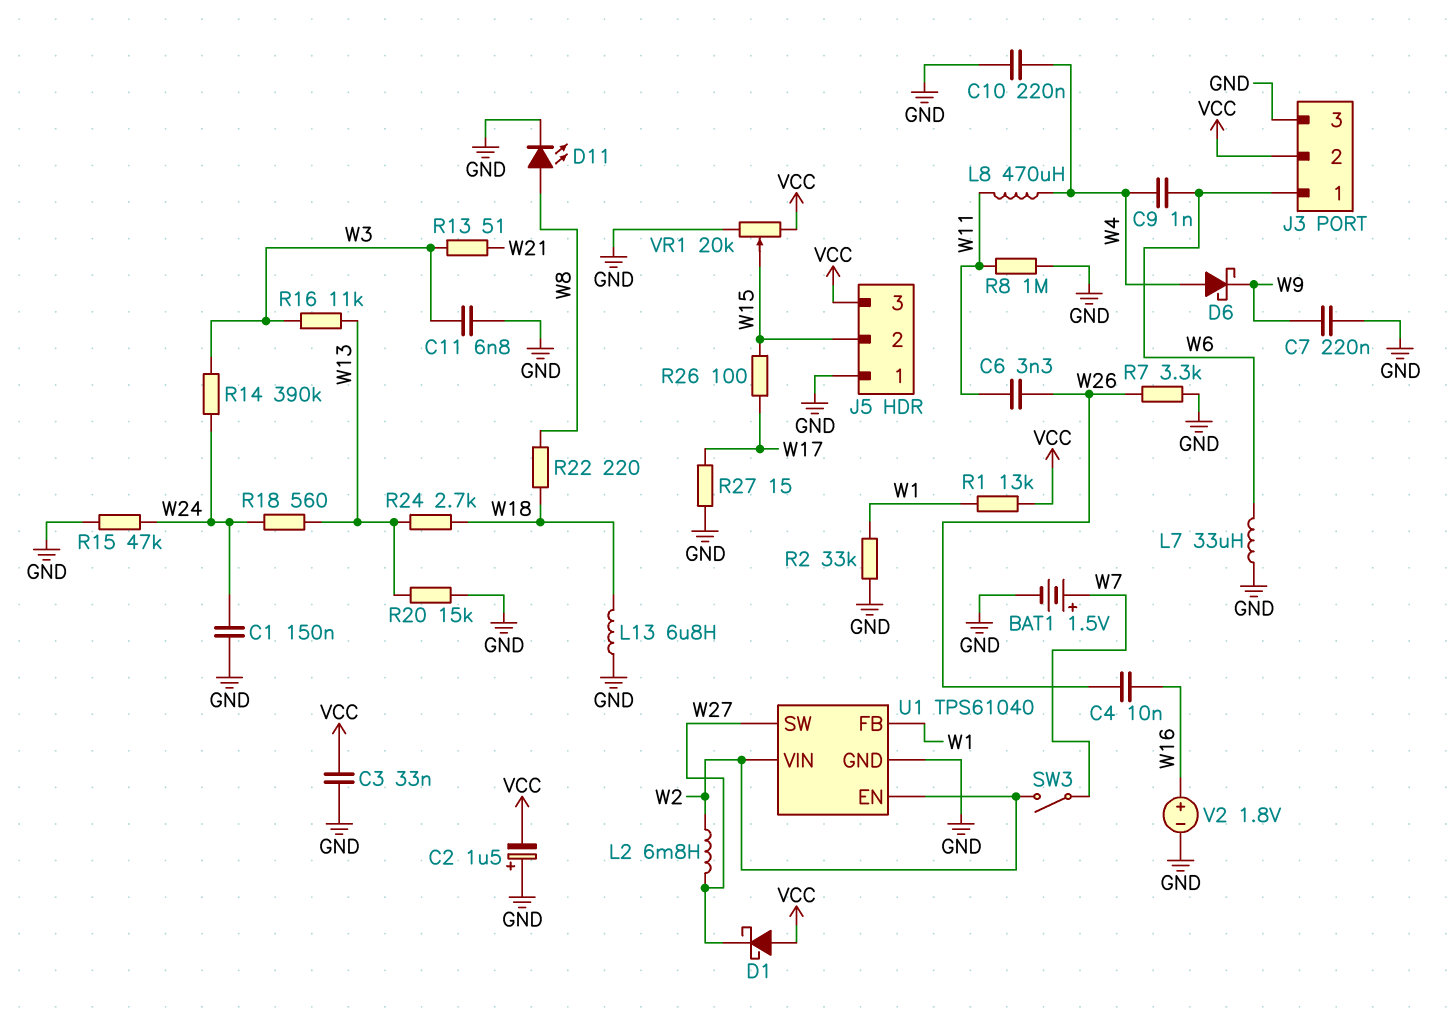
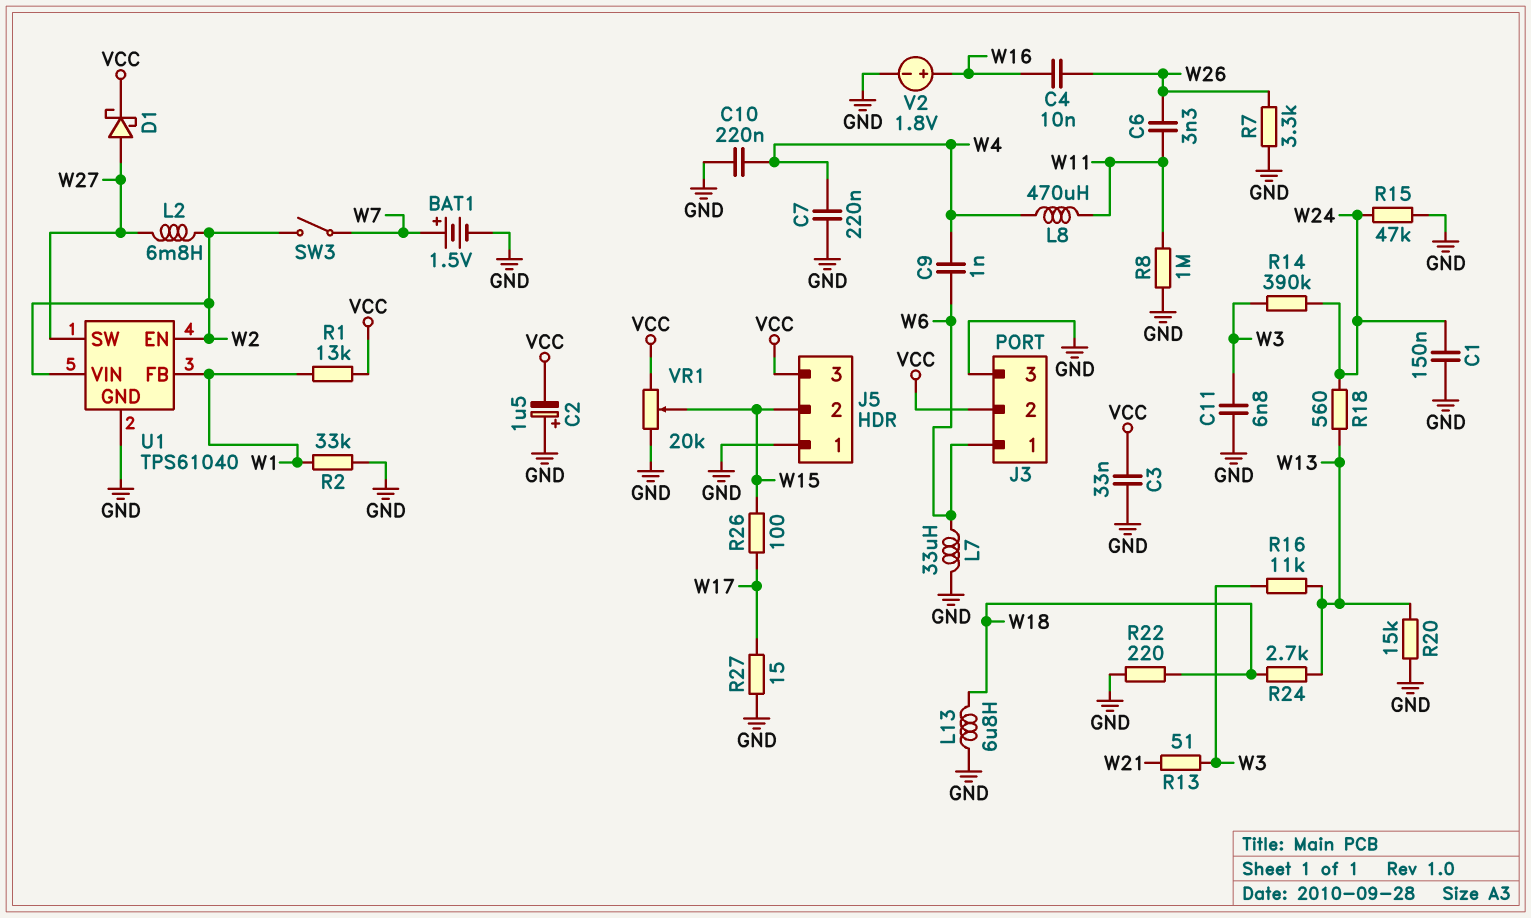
C7: 220nF (GND, W9) -> 220nF (GND, W4)
D1: schottky (A VCC, K W27) -> schottky (A W27, K VCC)
D6: schottky (A W4, K W9) -> none
D11: LED (A W8, K GND) -> none
R22: 220 (W8, W18) -> 220 (GND, W18)

